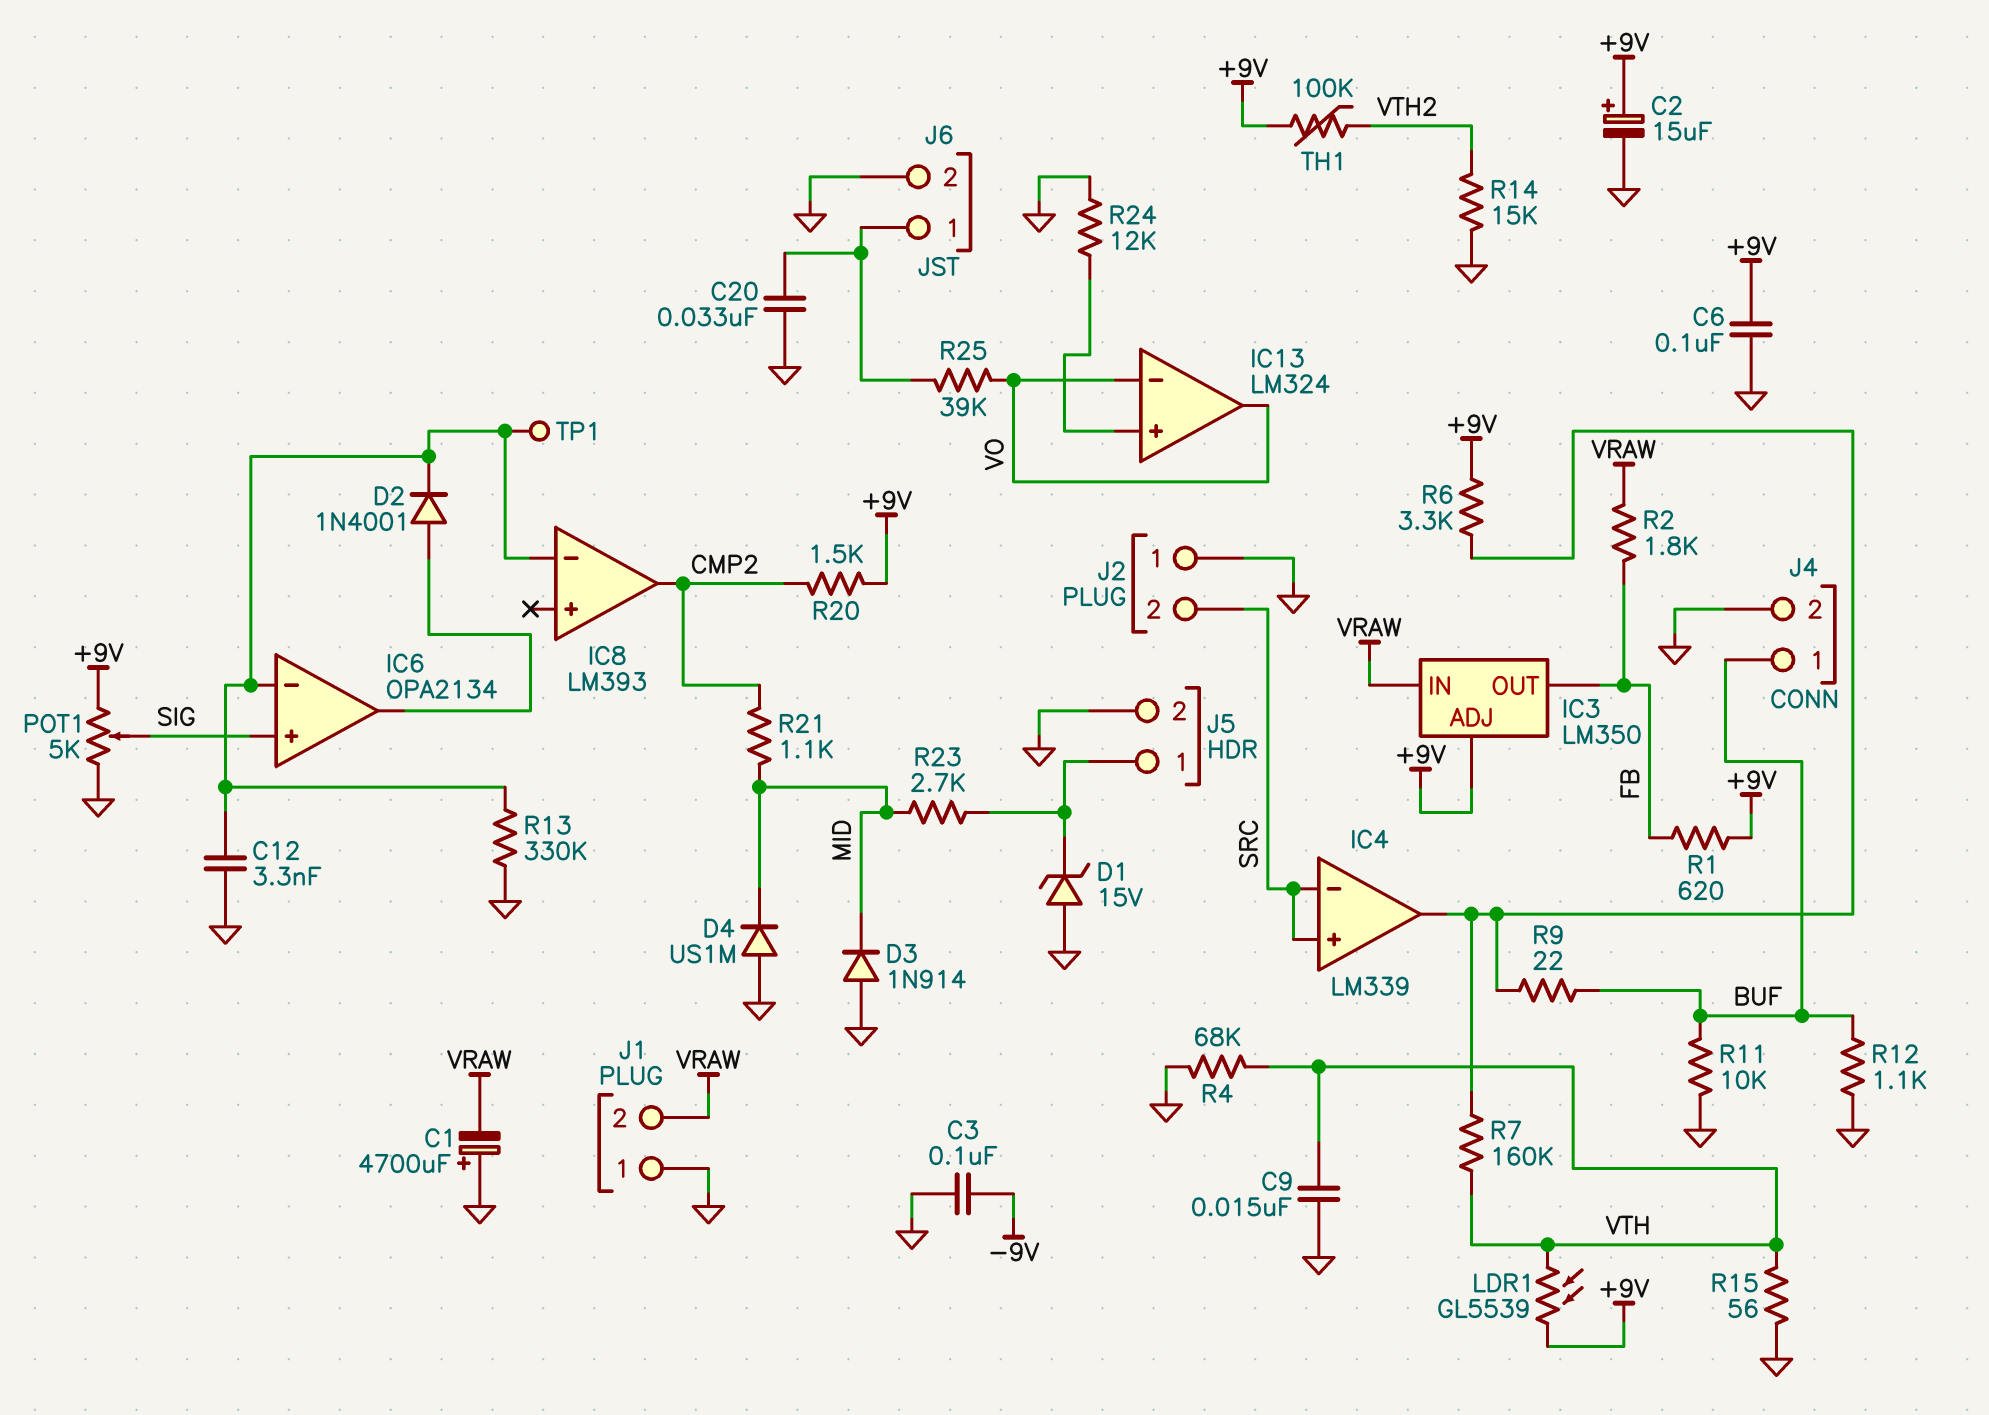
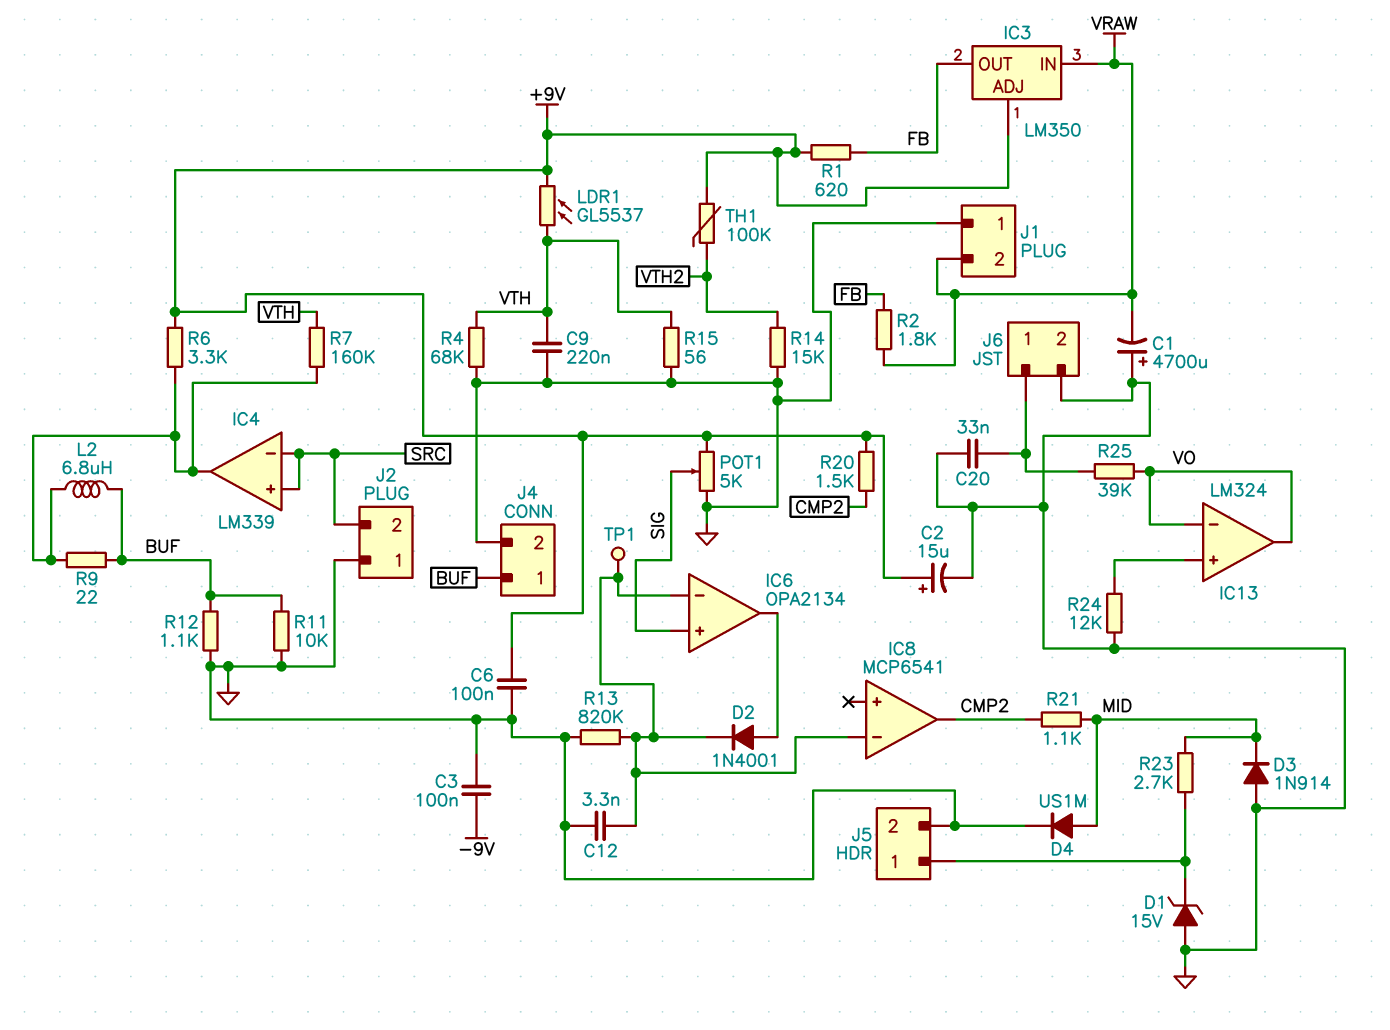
C9: 15nF (GND, VTH) -> 220nF (GND, VTH)
D4: diode US1M (A GND, K MID) -> diode US1M (A MID, K GND)
IC8: LM393 -> MCP6541
L2: none -> 6.8uH (BUF, IC4/out)
LDR1: GL5539 (+9V, VTH) -> GL5537 (+9V, VTH)
R13: 330k (GND, IC6/in-) -> 820k (GND, IC6/in-)

